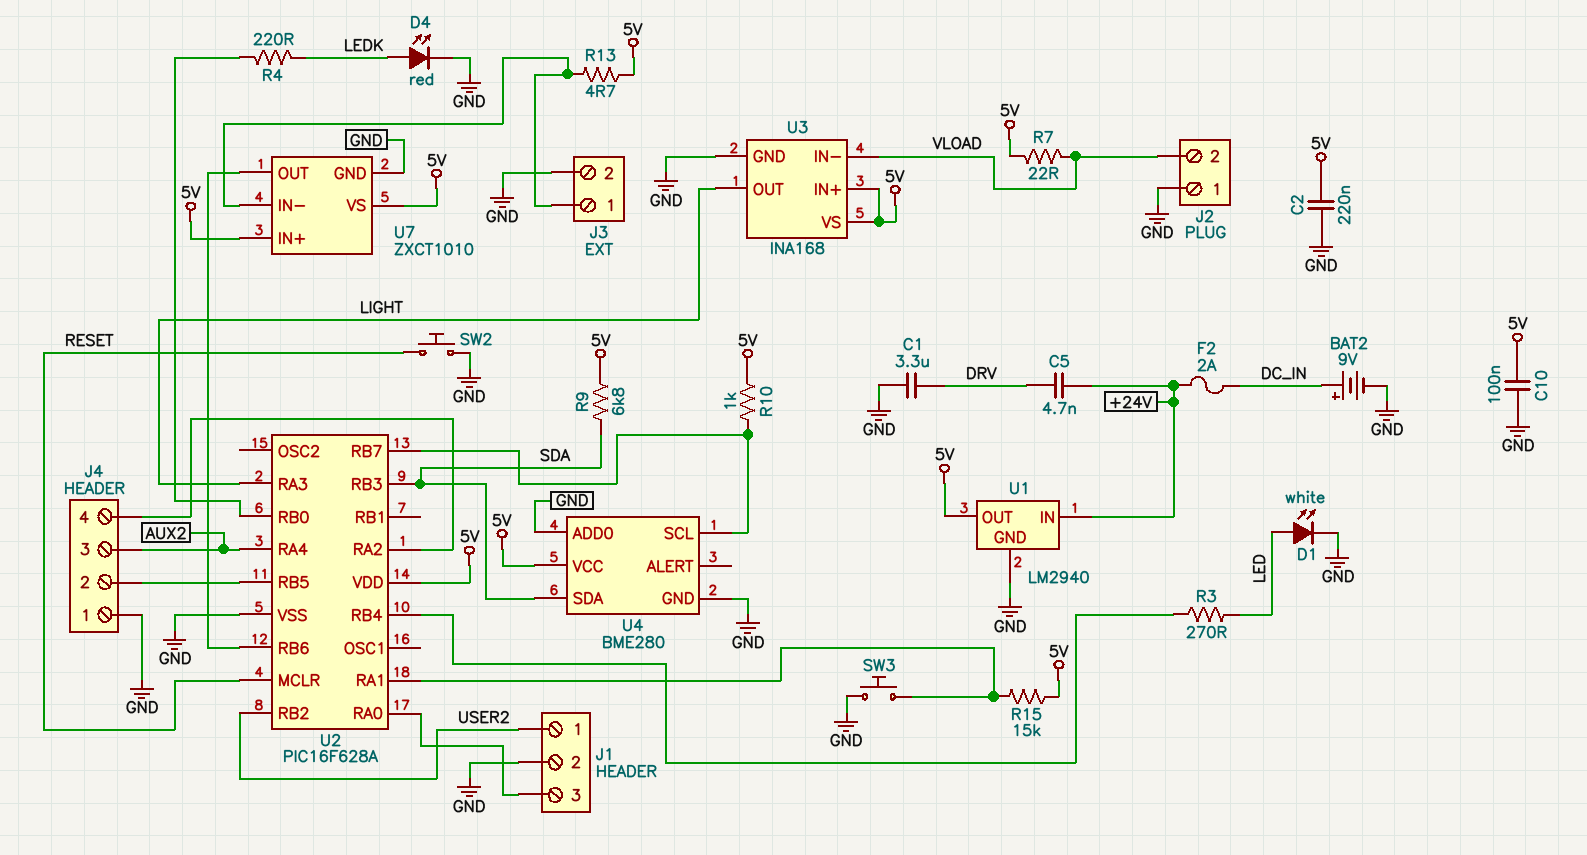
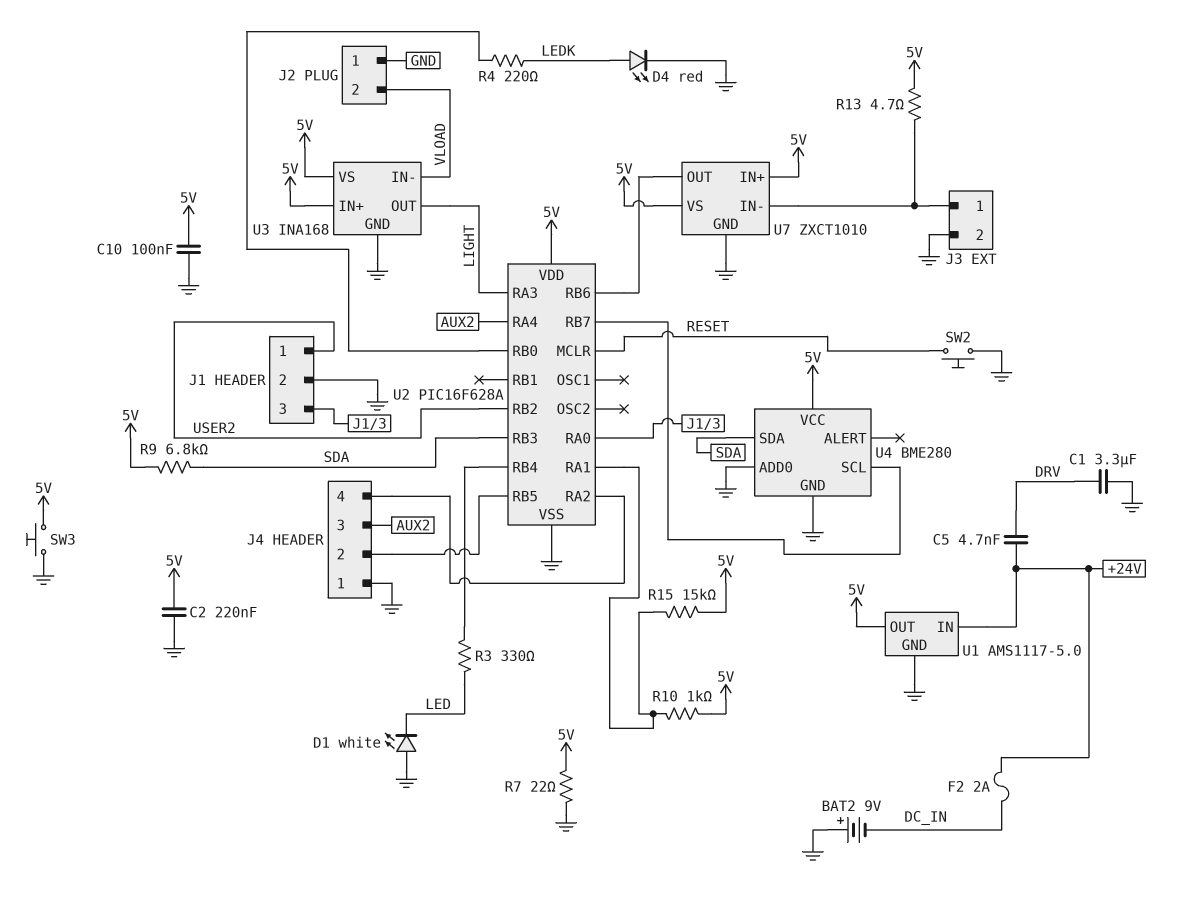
BAT2: 9V (plus DC_IN, minus GND) -> 9V (plus GND, minus DC_IN)
D1: LED white (A LED, K GND) -> LED white (A GND, K LED)
R3: 270 (LED, U2/RB4) -> 330 (LED, U2/RB4)
R7: 22 (5V, VLOAD) -> 22 (5V, GND)
R10: 1k (5V, U2/RB7) -> 1k (5V, U2/RA1)
SW3: button (GND, U2/RA1) -> button (5V, GND)
U1: LM2940 -> AMS1117-5.0

